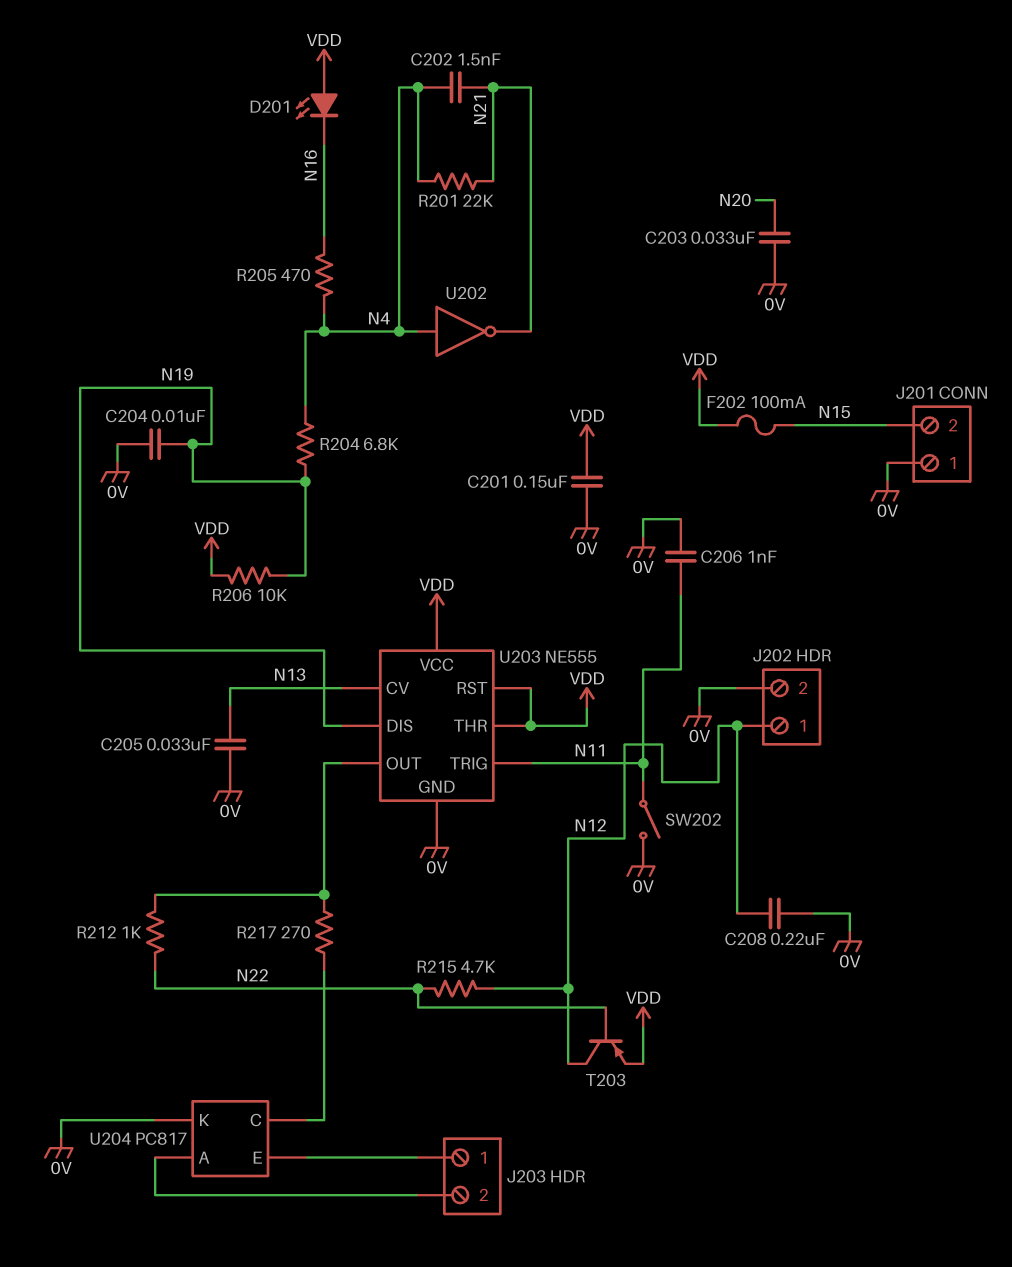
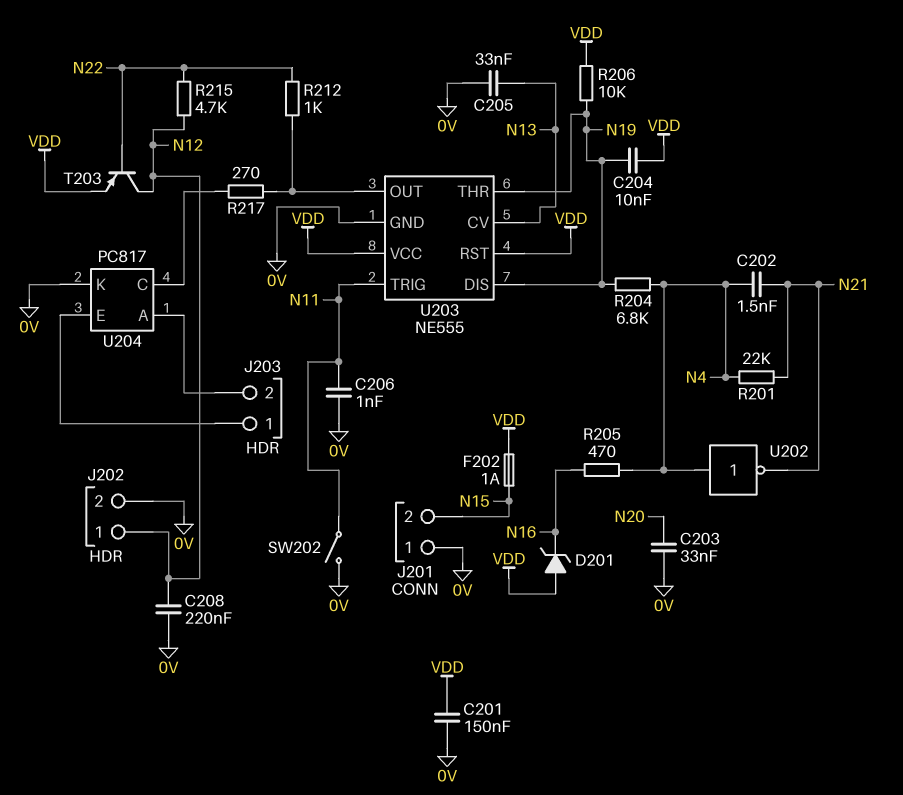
C204: 10nF (0V, N19) -> 10nF (N19, VDD)
D201: LED (A VDD, K N16) -> zener (A VDD, K N16)
F202: 100mA (N15, VDD) -> 1A (N15, VDD)
U203 pin THR: VDD -> N19

